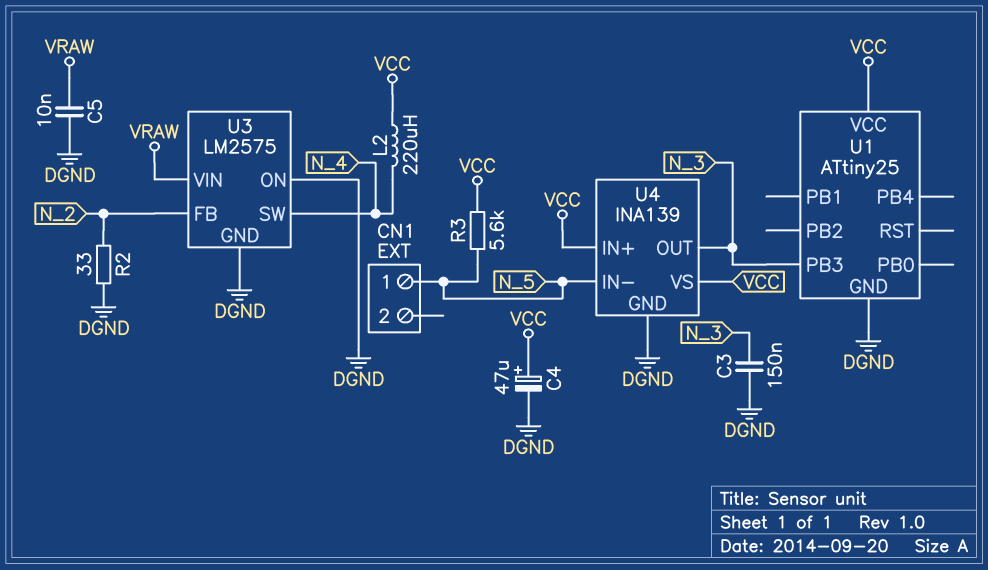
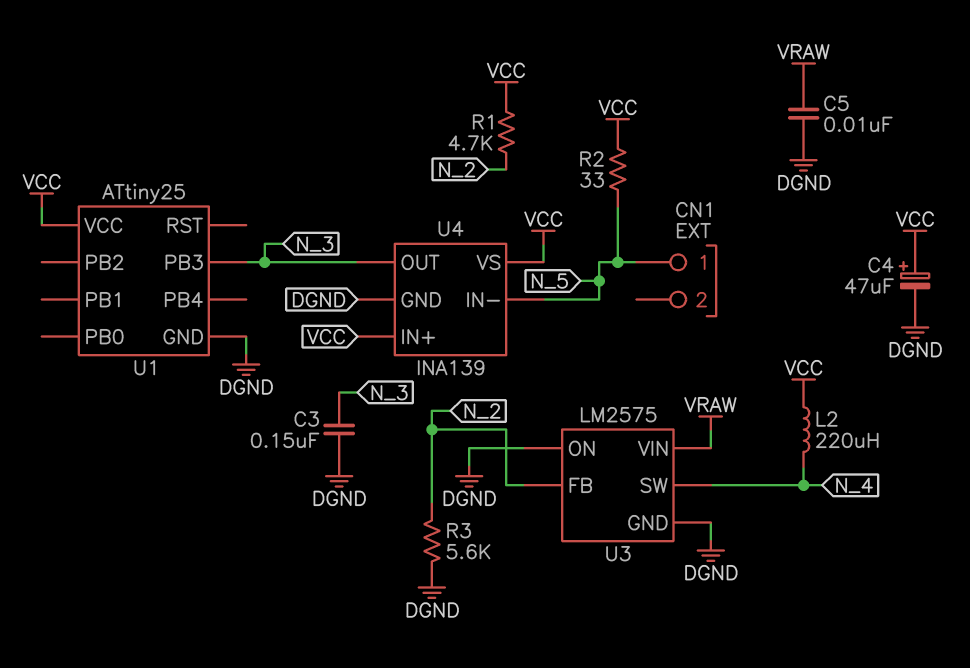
R1: none -> 4.7k (N_2, VCC)
R2: 33 (DGND, N_2) -> 33 (N_5, VCC)
R3: 5.6k (N_5, VCC) -> 5.6k (DGND, N_2)

